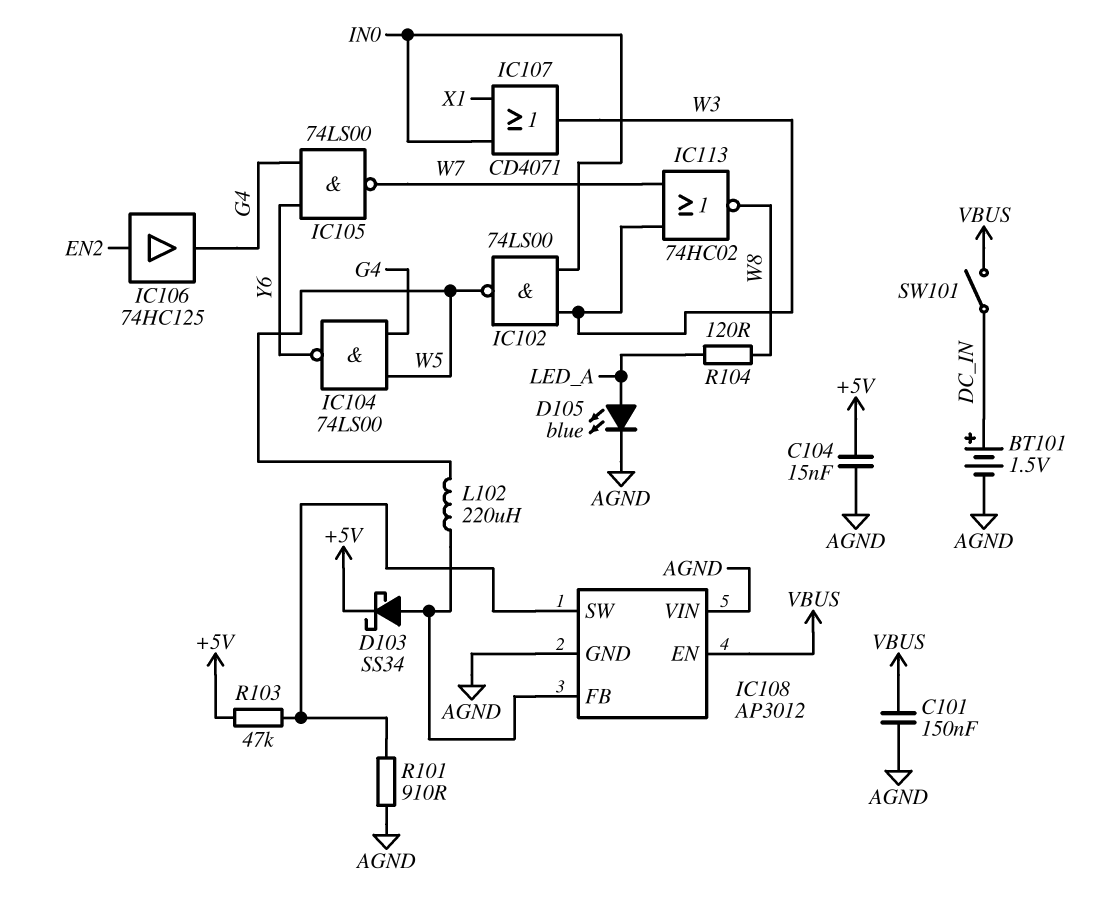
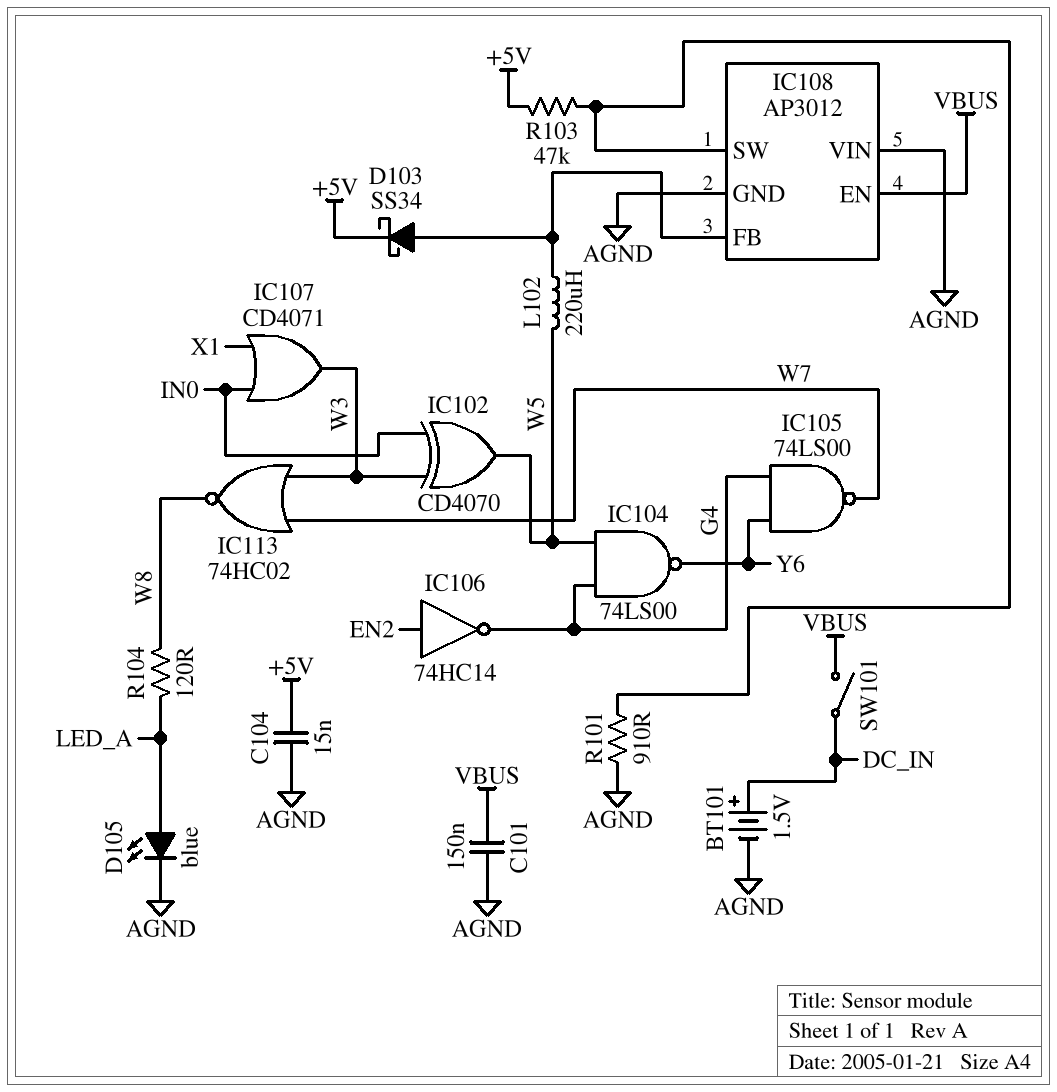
IC102: NAND 74LS00 (in IN0, in W3, out W5) -> XOR CD4070 (in IN0, in W3, out W5)
IC106: buffer 74HC125 (in EN2, out G4) -> NOT 74HC14 (in EN2, out G4)

